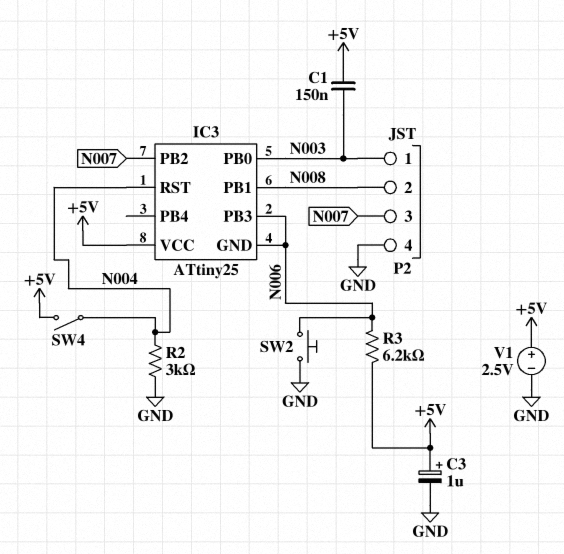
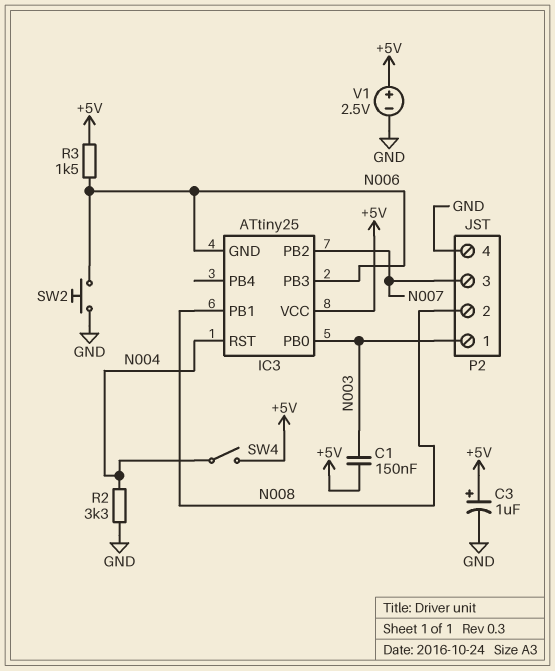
R2: 3k (GND, N004) -> 3.3k (GND, N004)
R3: 6.2k (+5V, N006) -> 1.5k (+5V, N006)

